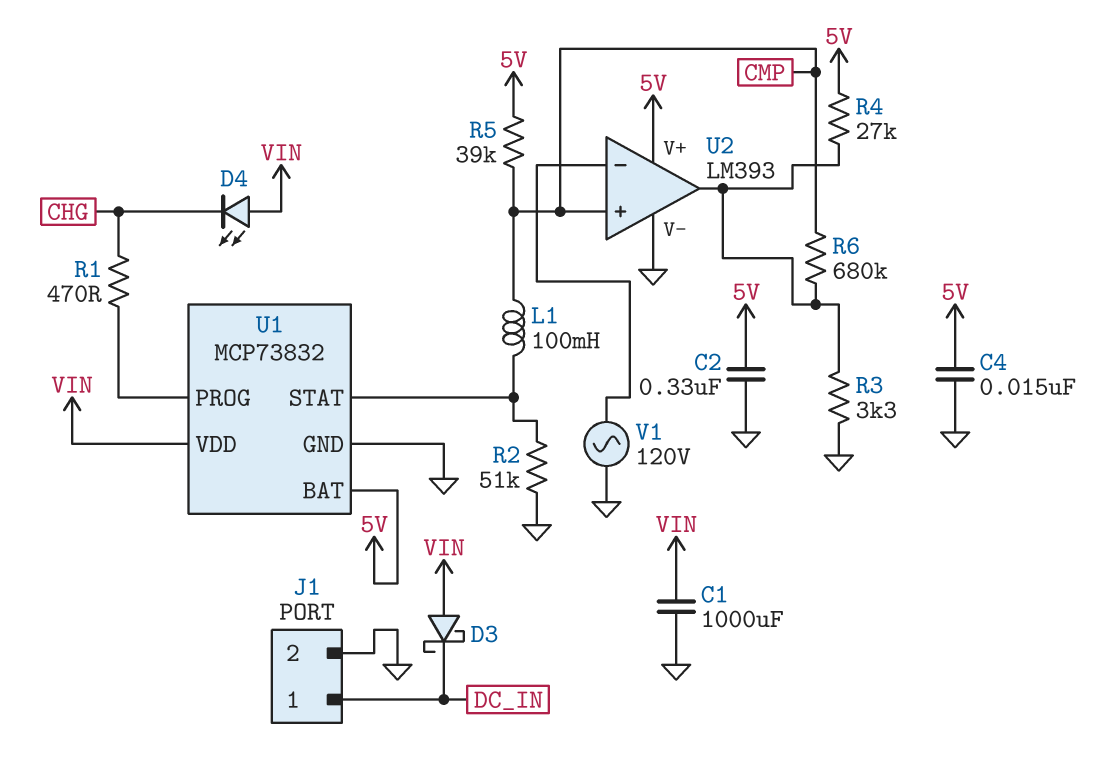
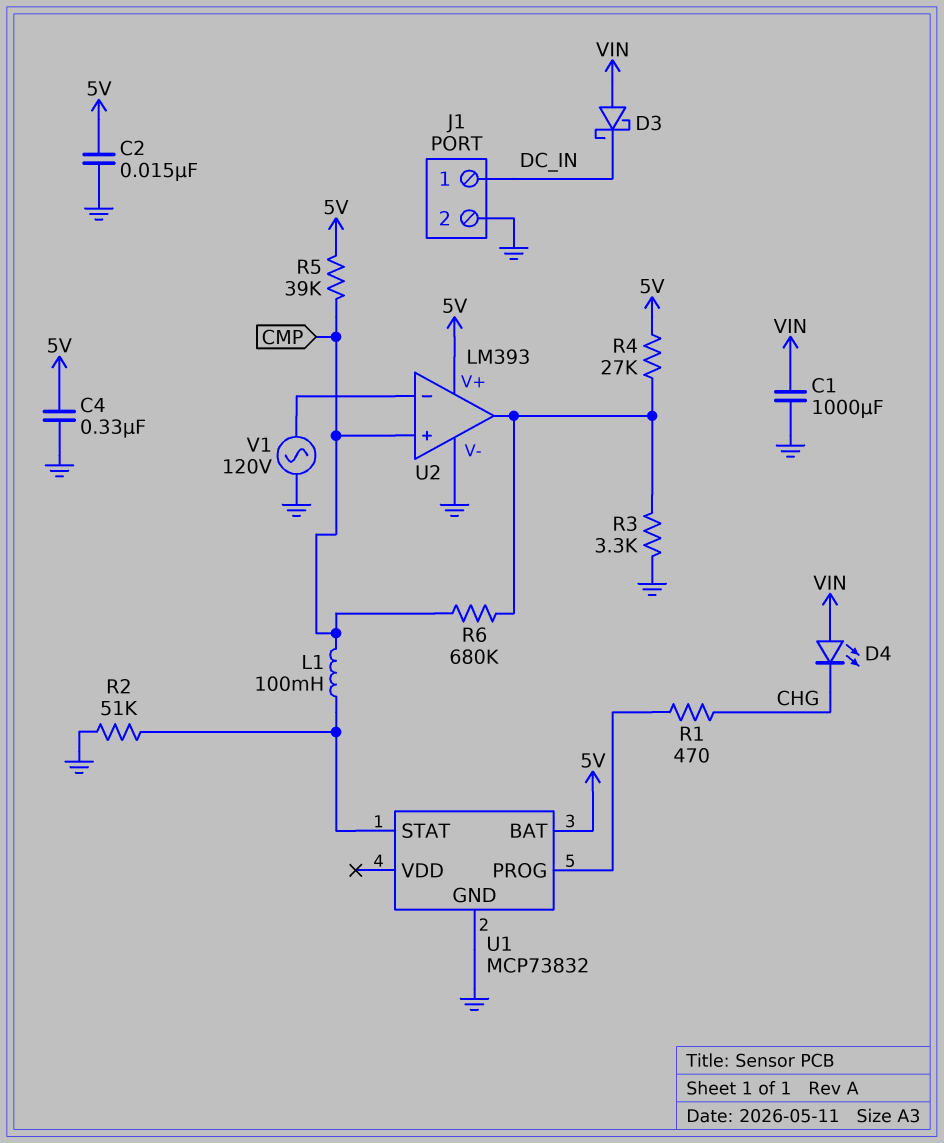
C2: 330nF (5V, GND) -> 15nF (5V, GND)
C4: 15nF (5V, GND) -> 330nF (5V, GND)
U1 pin VDD: VIN -> none

